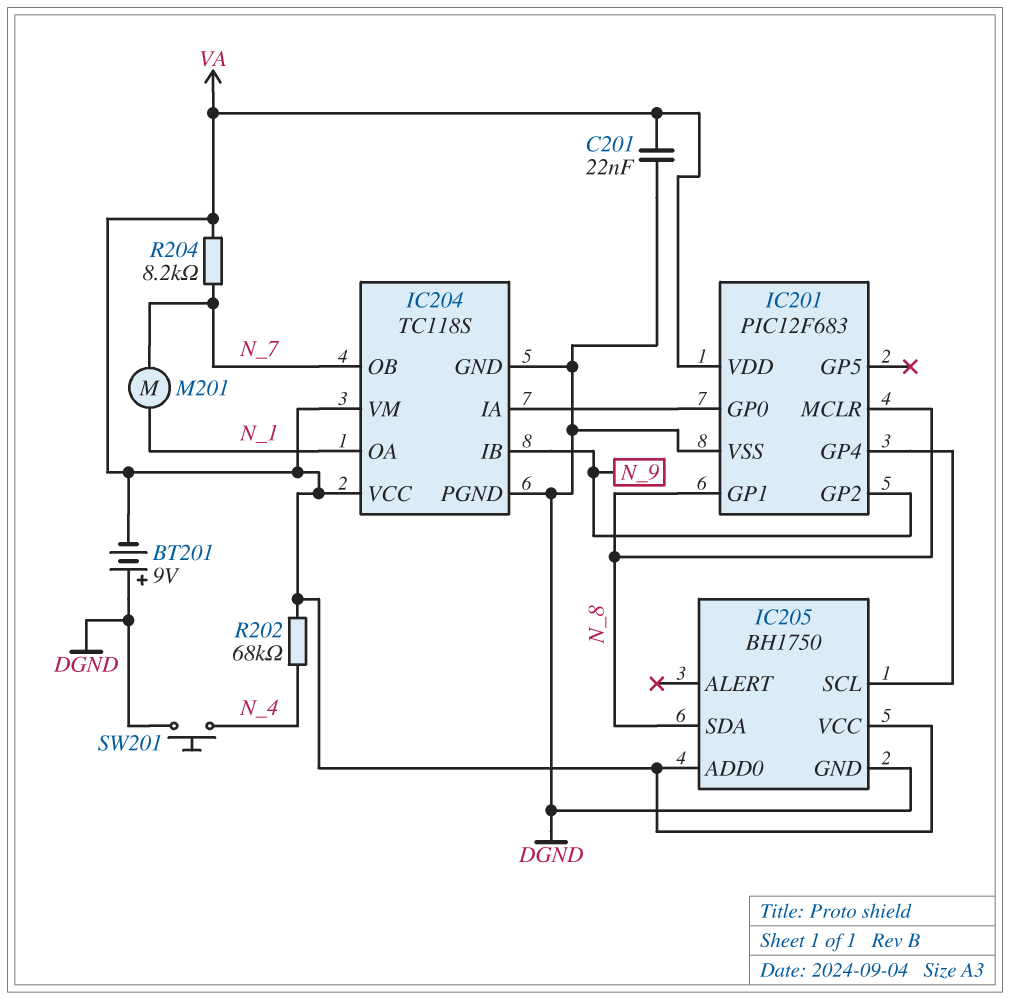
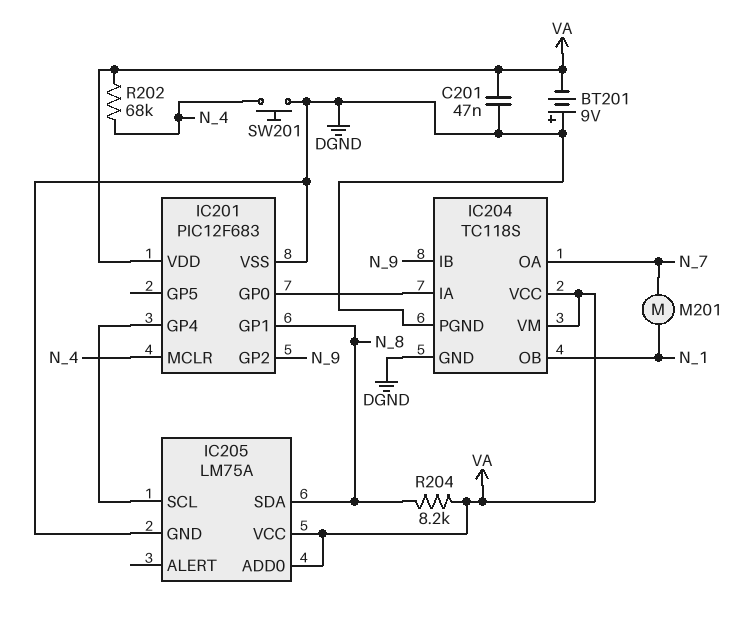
C201: 22nF (DGND, VA) -> 47nF (DGND, VA)
IC201 pin MCLR: N_8 -> N_4
IC204 pin OA: N_1 -> N_7
IC204 pin OB: N_7 -> N_1
IC205: BH1750 -> LM75A
R204: 8.2k (N_7, VA) -> 8.2k (N_8, VA)

